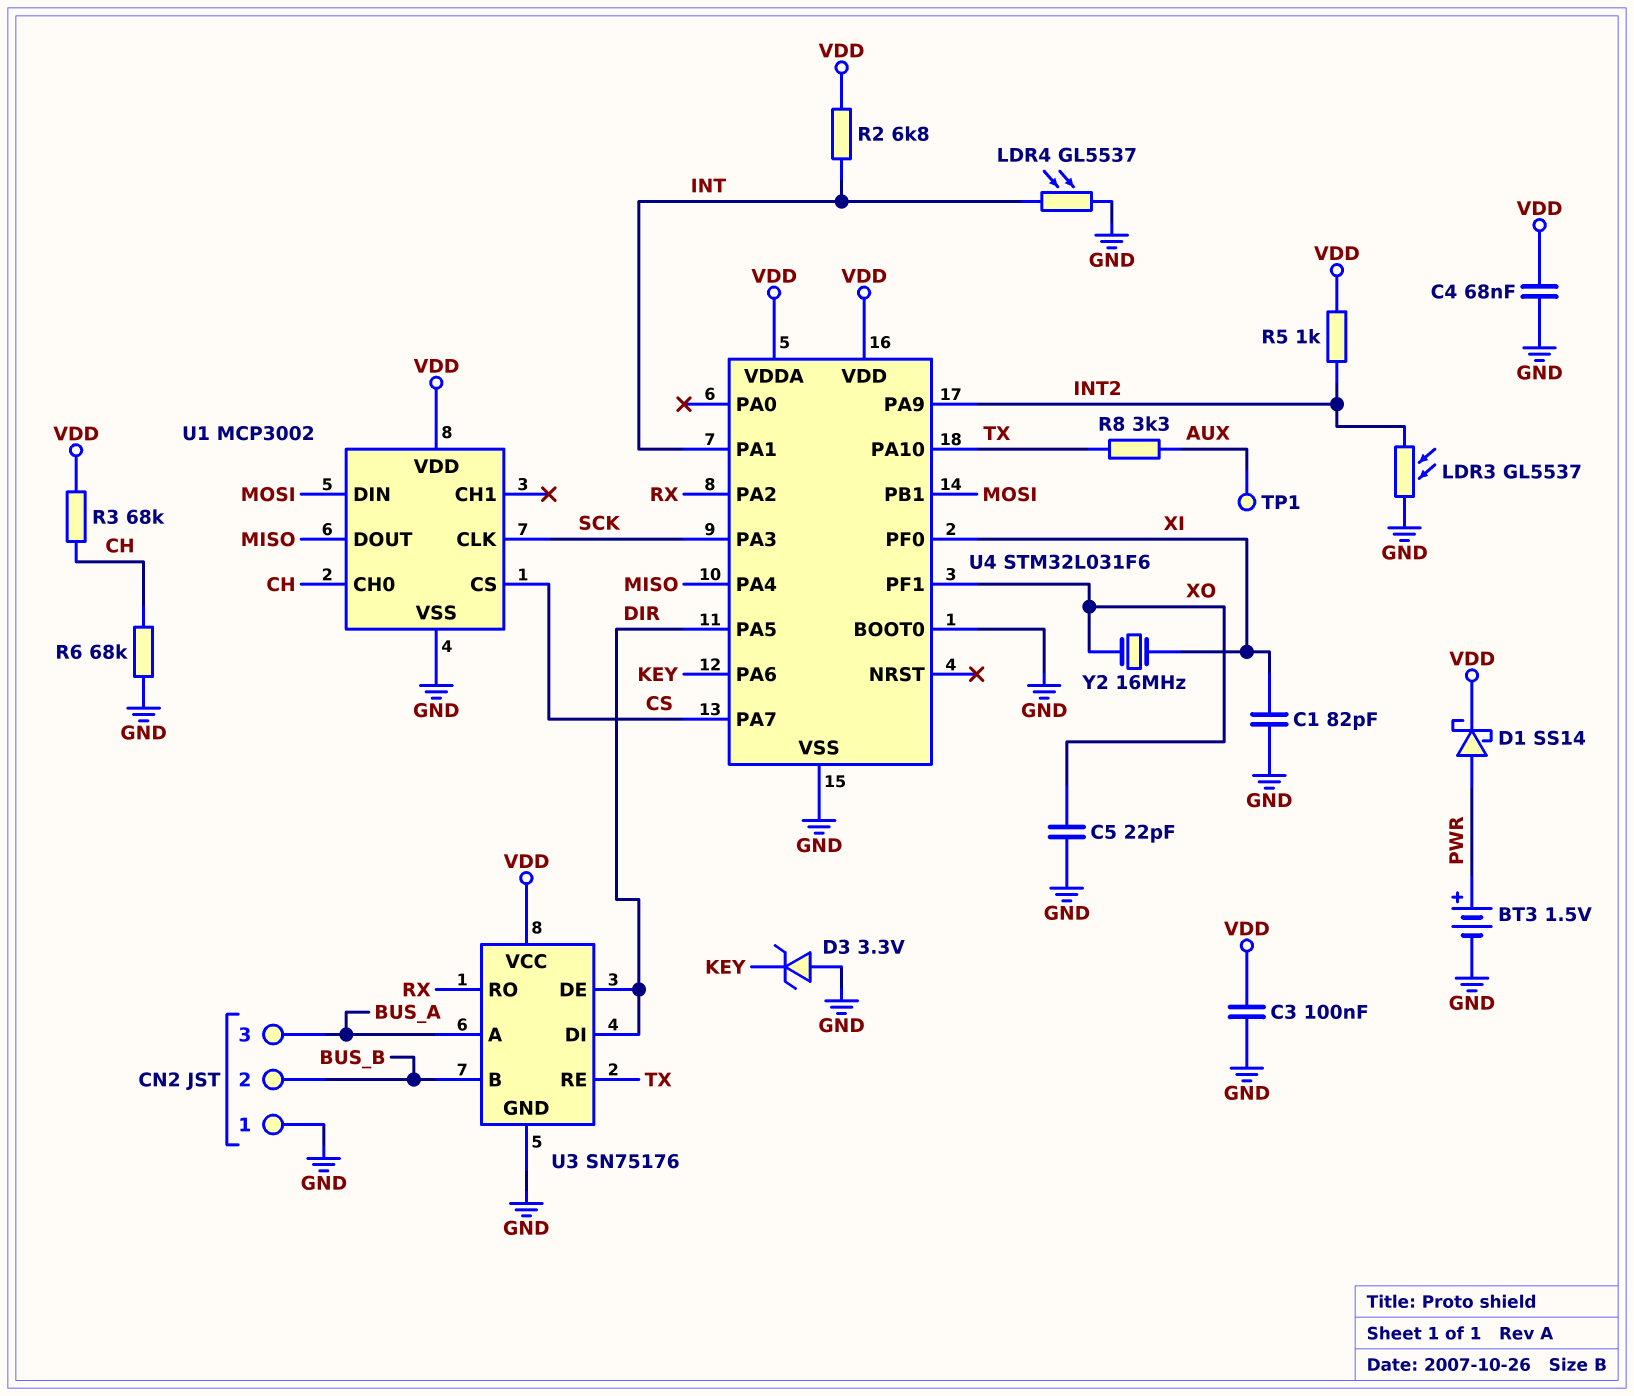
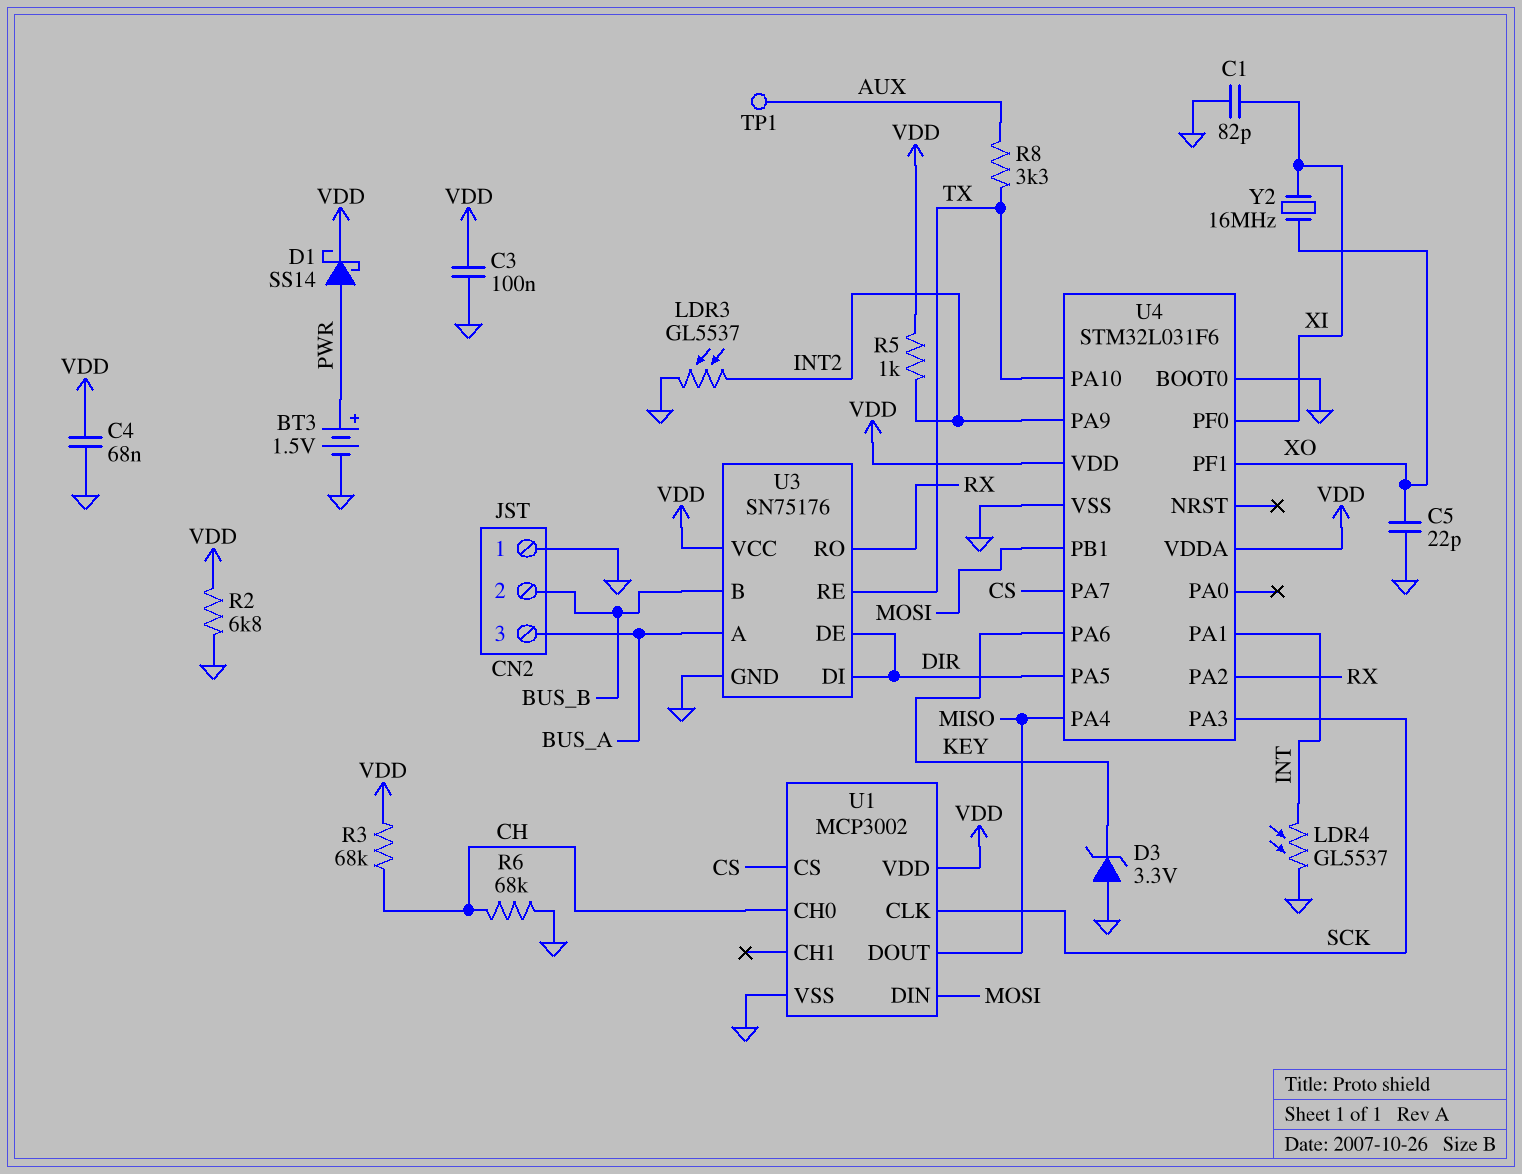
R2: 6.8k (INT, VDD) -> 6.8k (GND, VDD)

